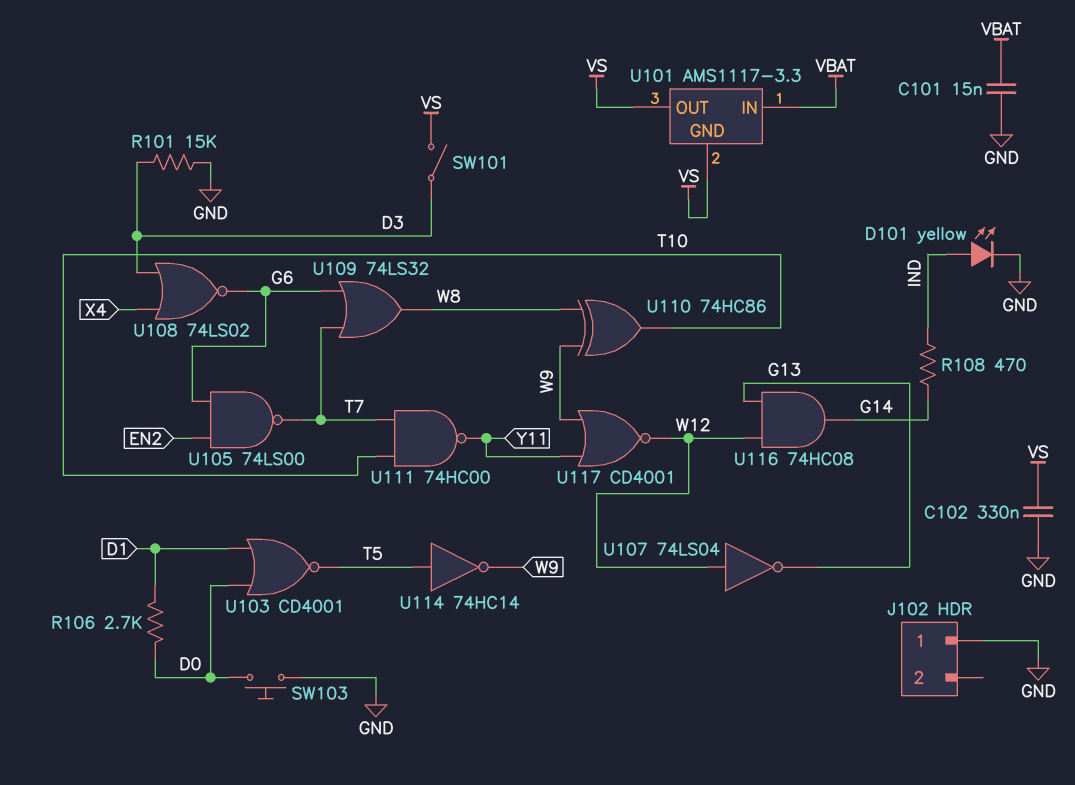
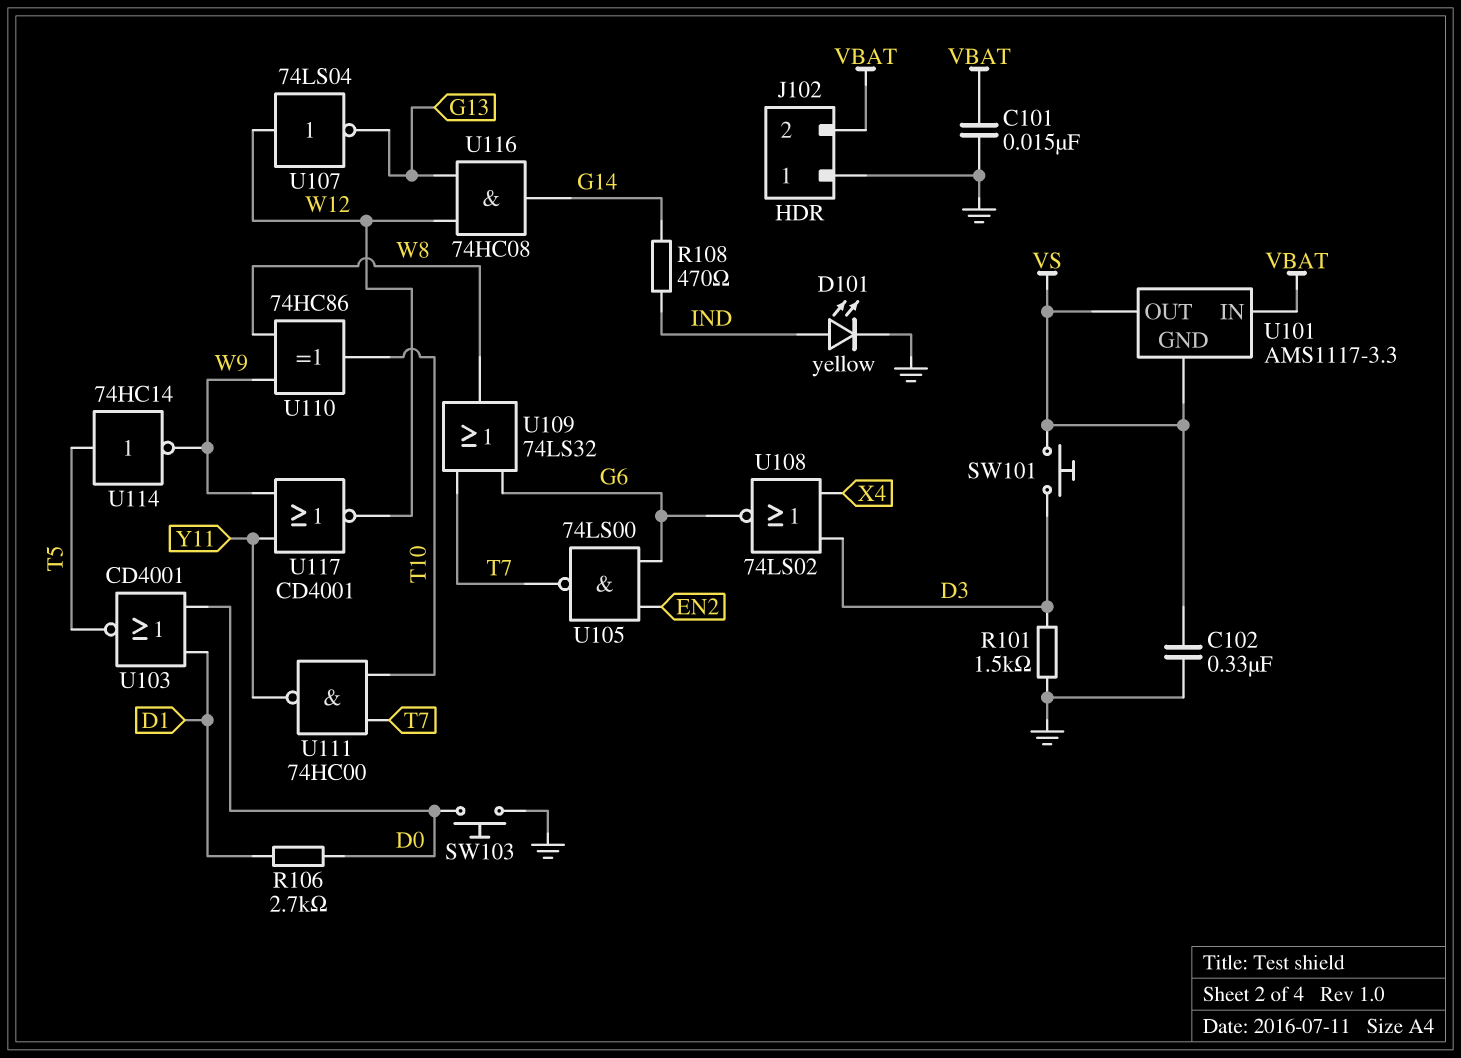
J102 pin 2: none -> VBAT
R101: 15k (D3, GND) -> 1.5k (D3, GND)
SW101: switch (D3, VS) -> button (D3, VS)

